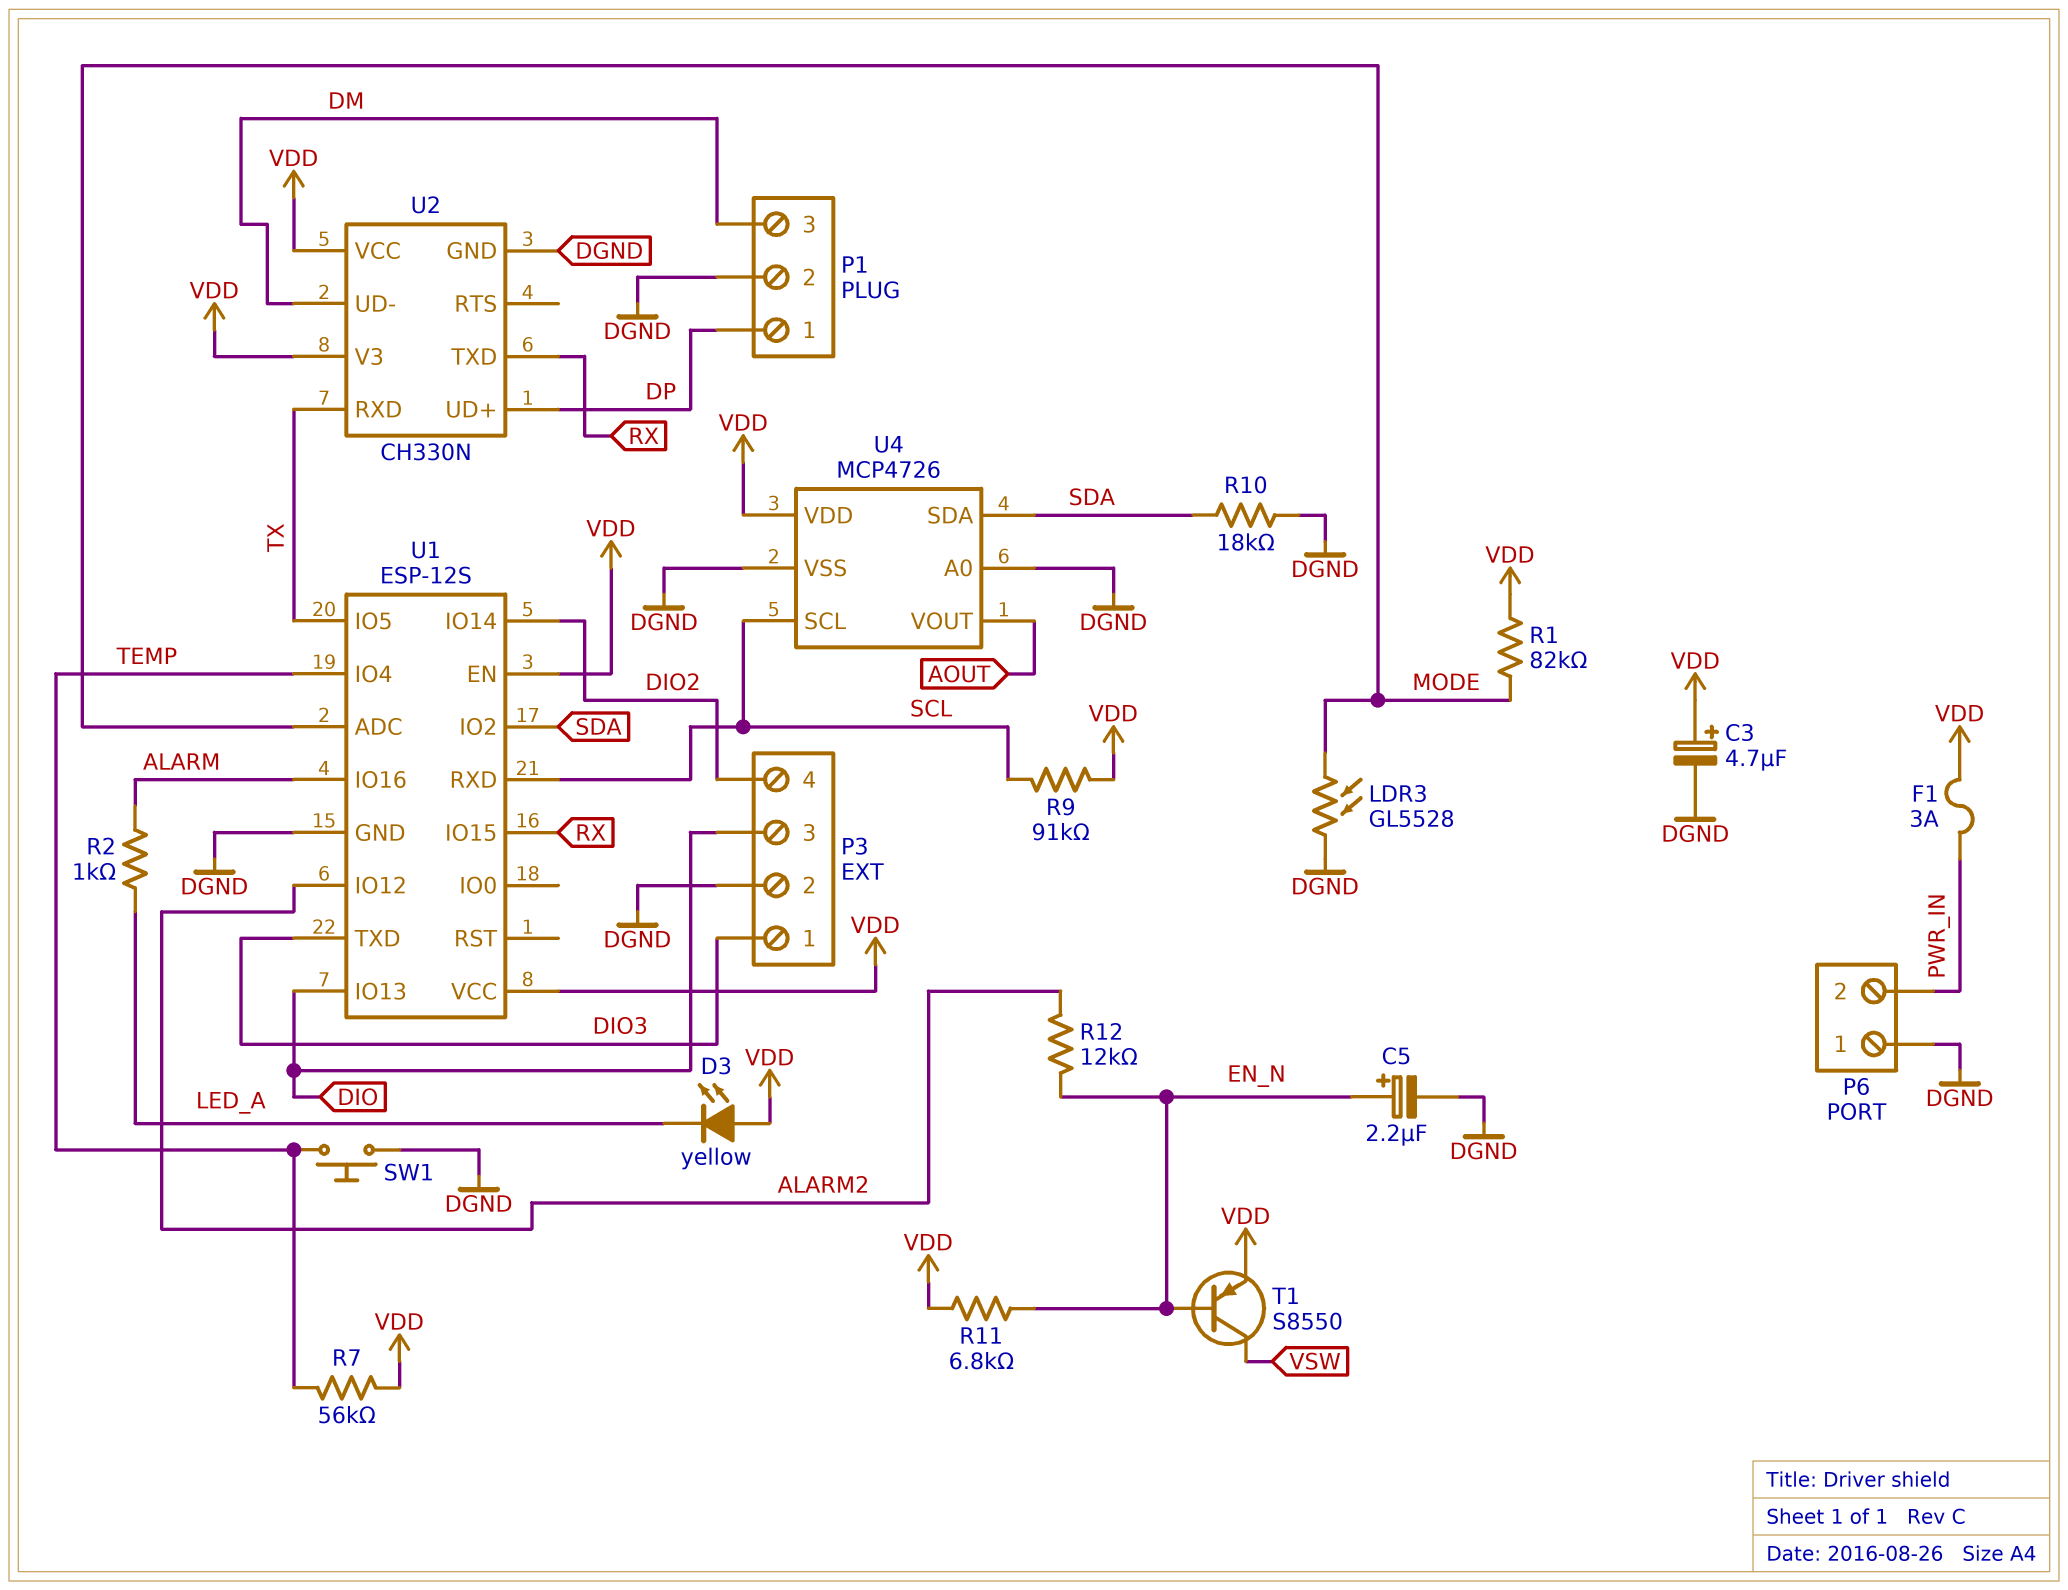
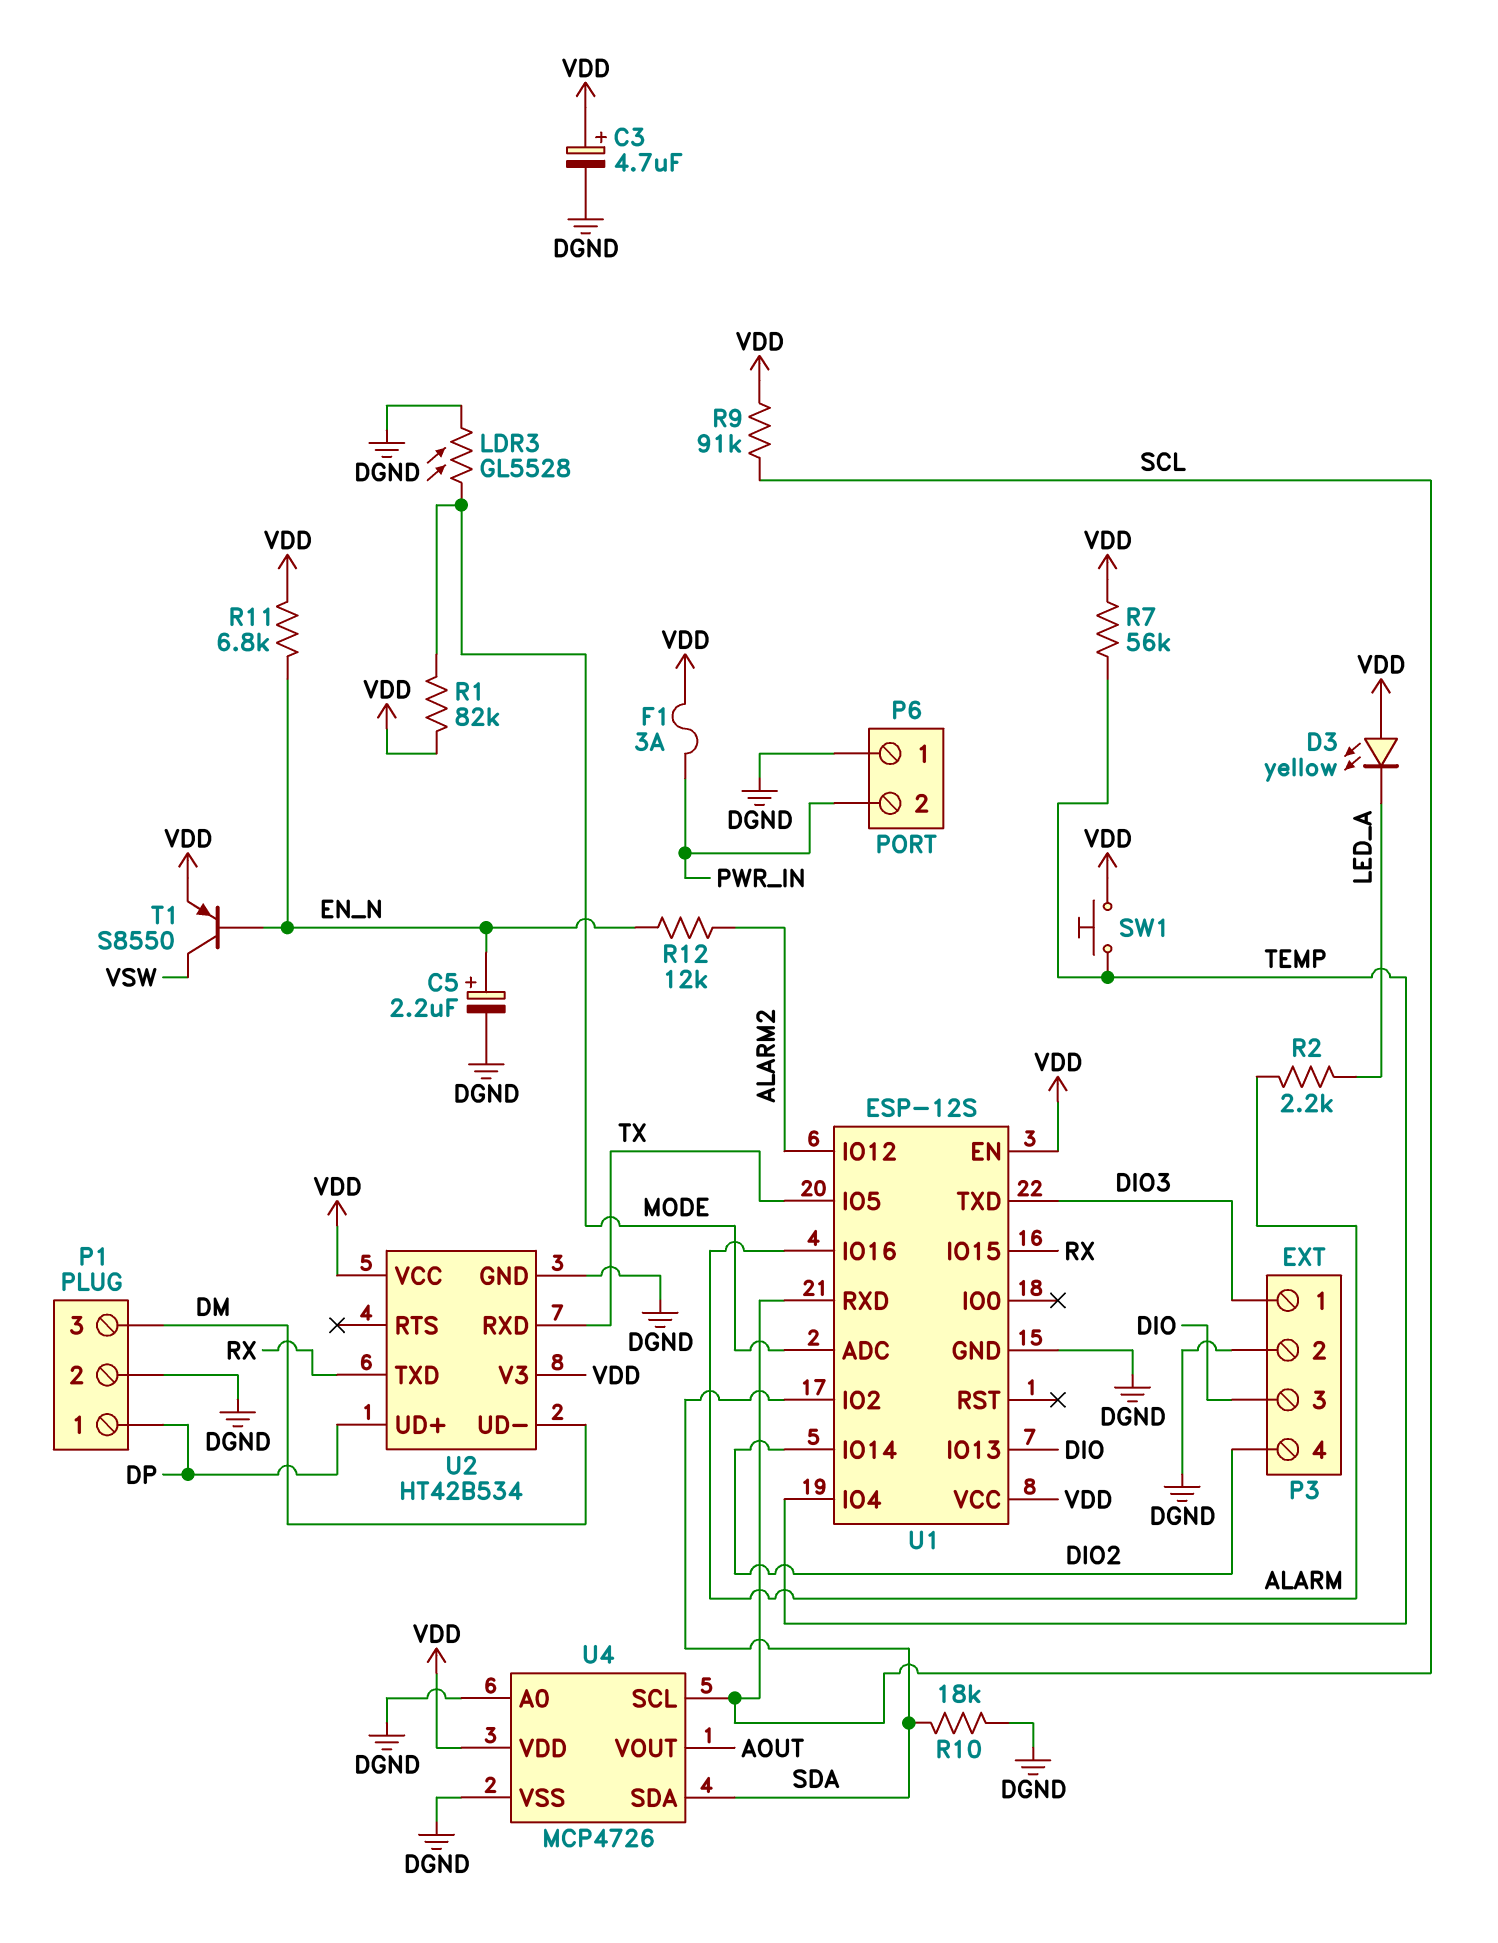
R2: 1k (ALARM, LED_A) -> 2.2k (ALARM, LED_A)
SW1: button (DGND, TEMP) -> button (TEMP, VDD)
U2: CH330N -> HT42B534

